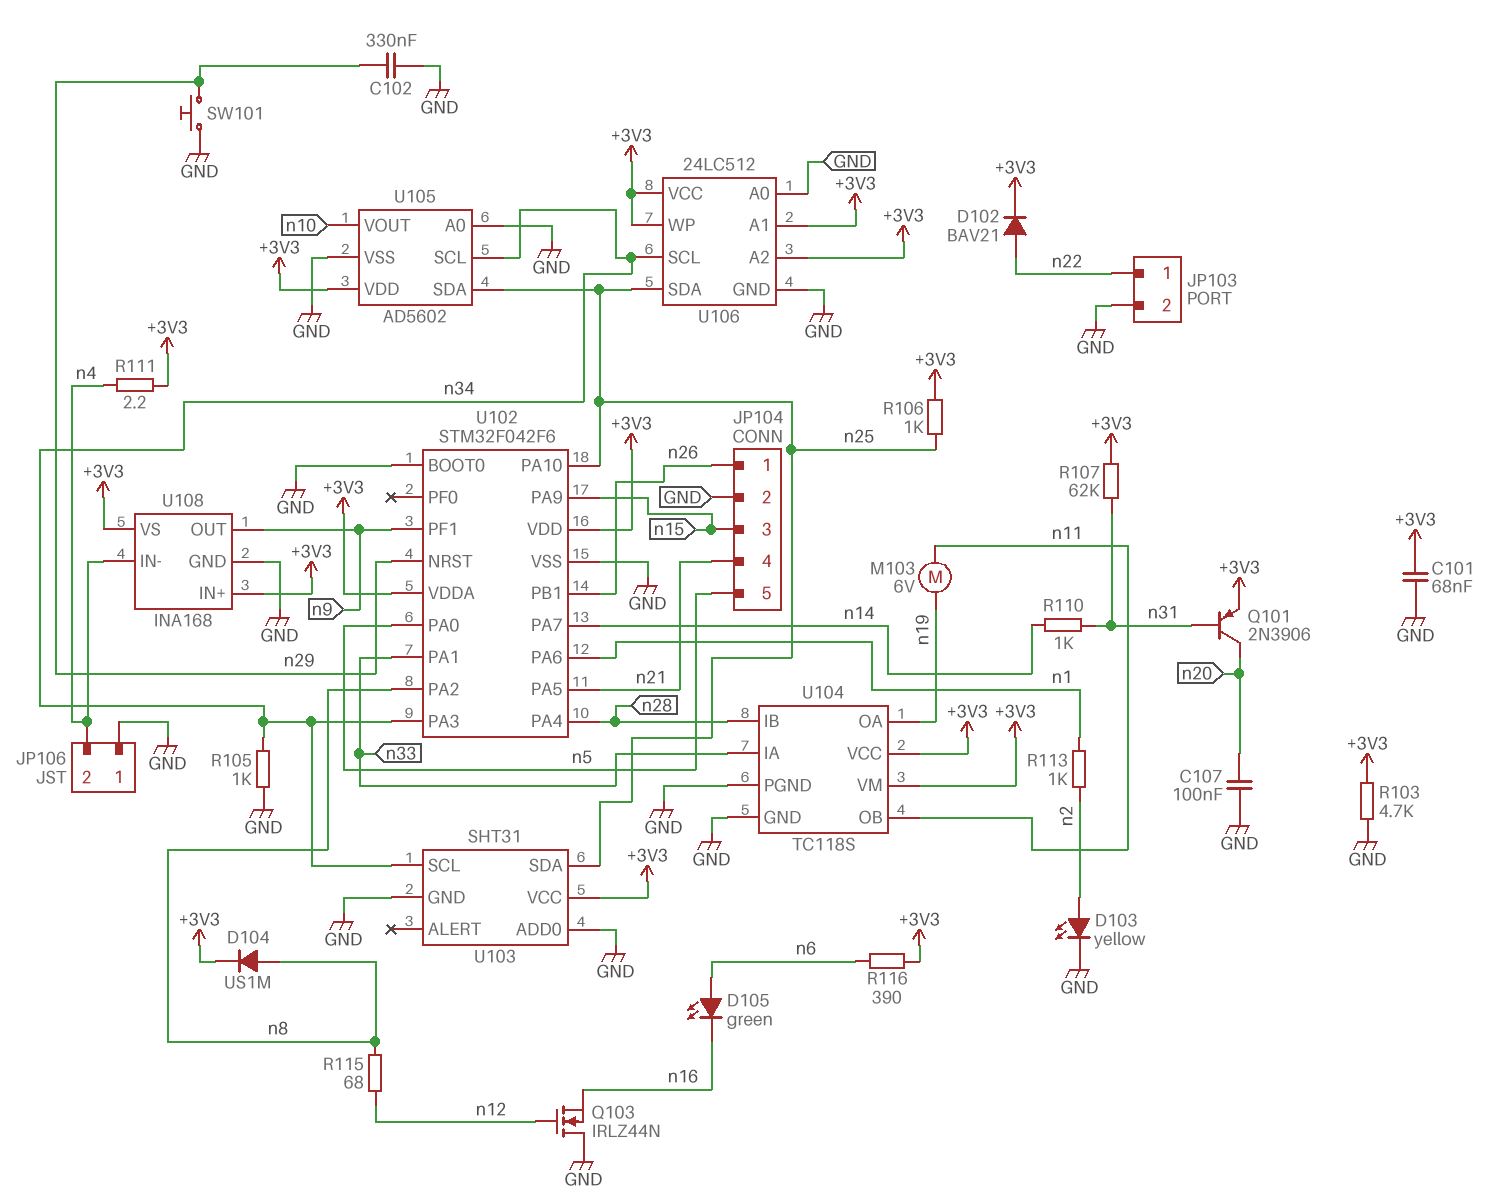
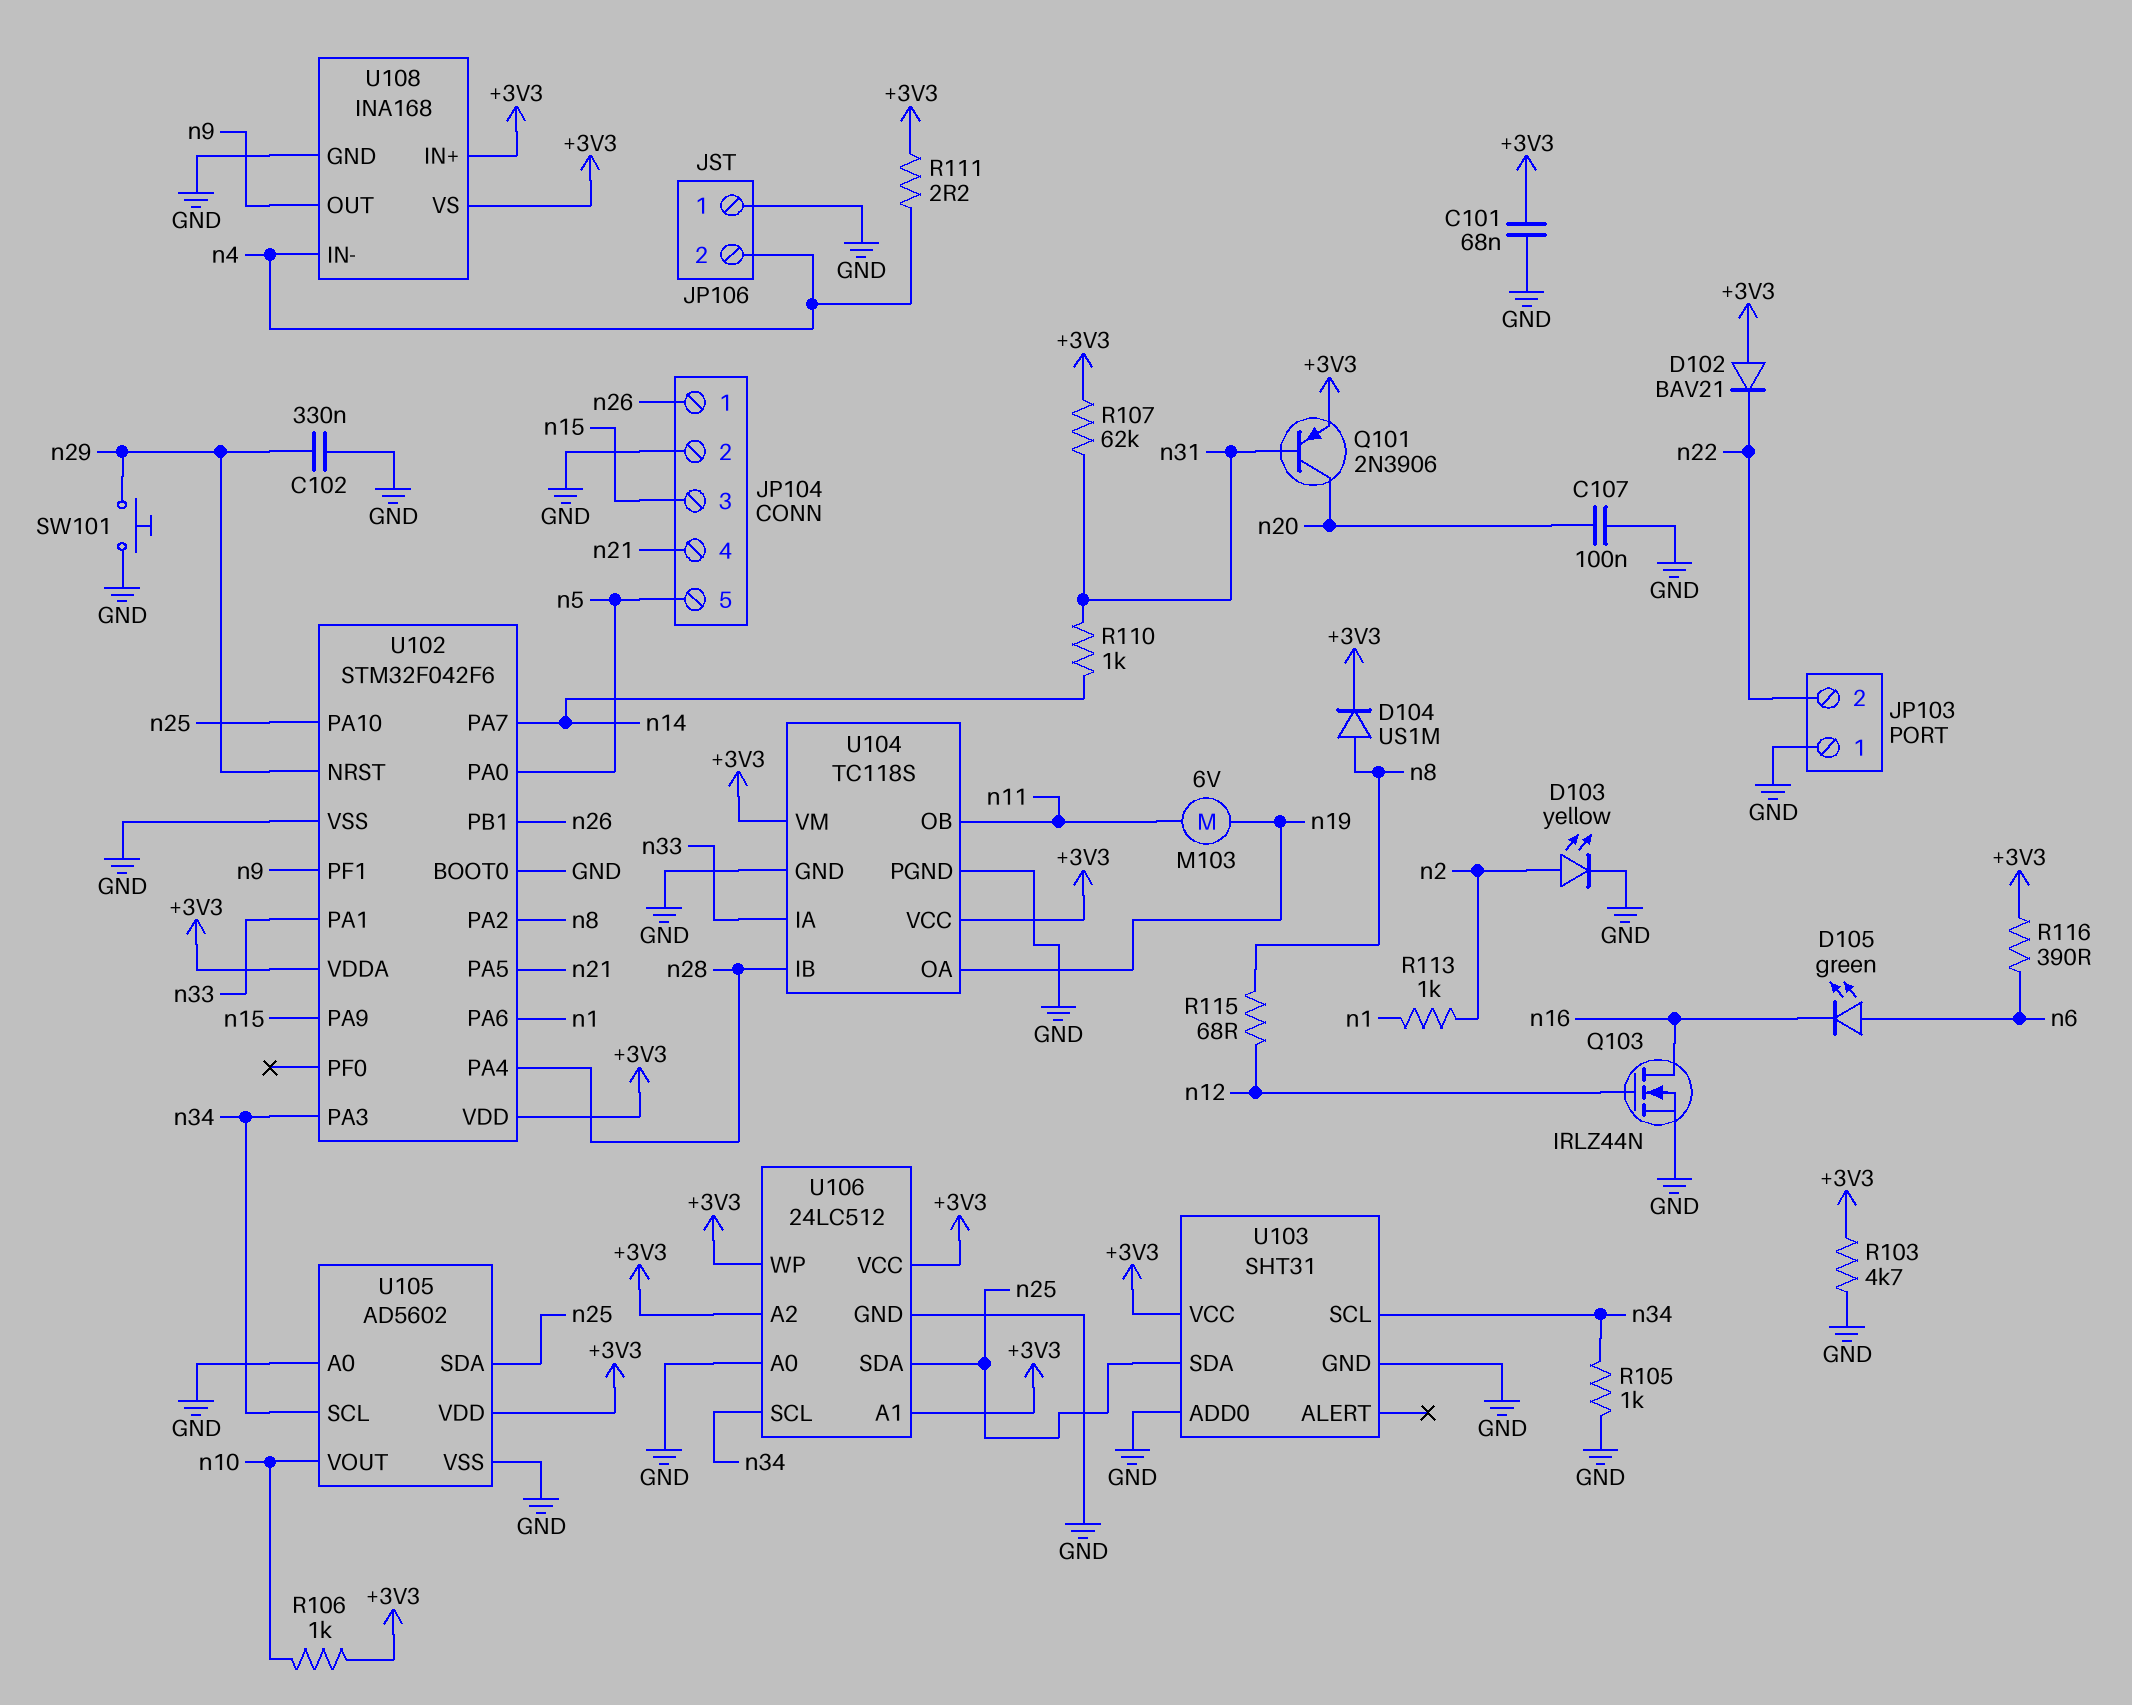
D102: diode BAV21 (A n22, K +3V3) -> diode BAV21 (A +3V3, K n22)
JP103 pin 1: n22 -> GND
JP103 pin 2: GND -> n22
Q103: NMOS IRLZ44N (G n12, D GND, S n16) -> NMOS IRLZ44N (G n12, D n16, S GND)
R106: 1k (+3V3, n25) -> 1k (+3V3, n10)

